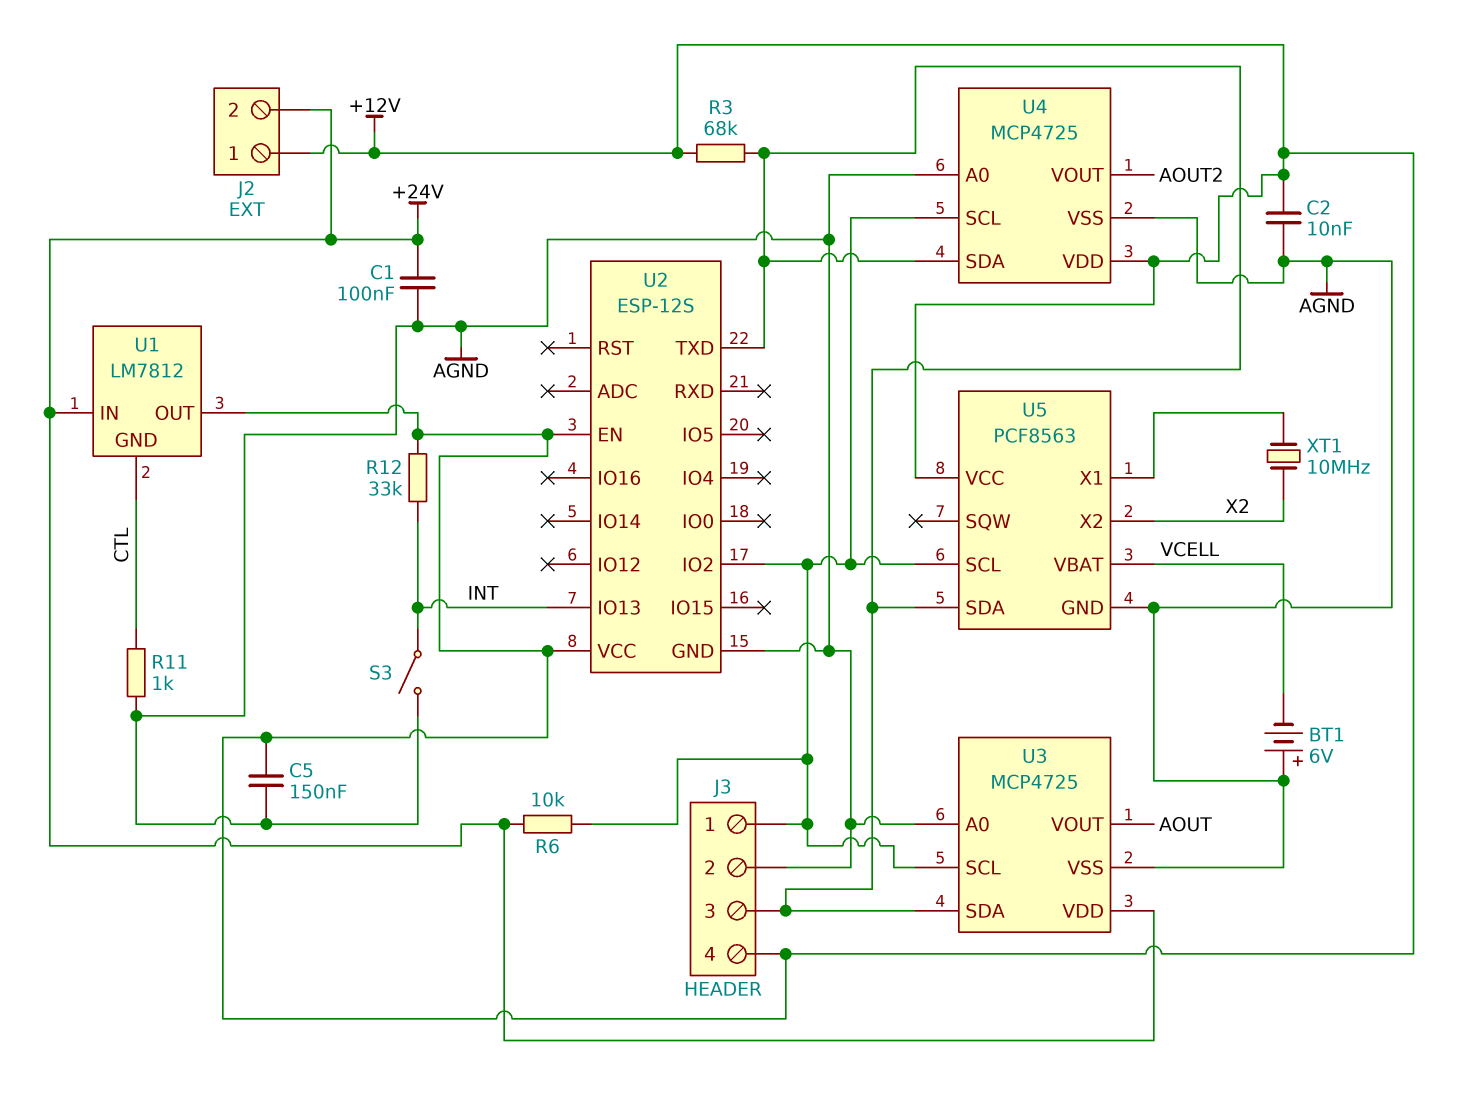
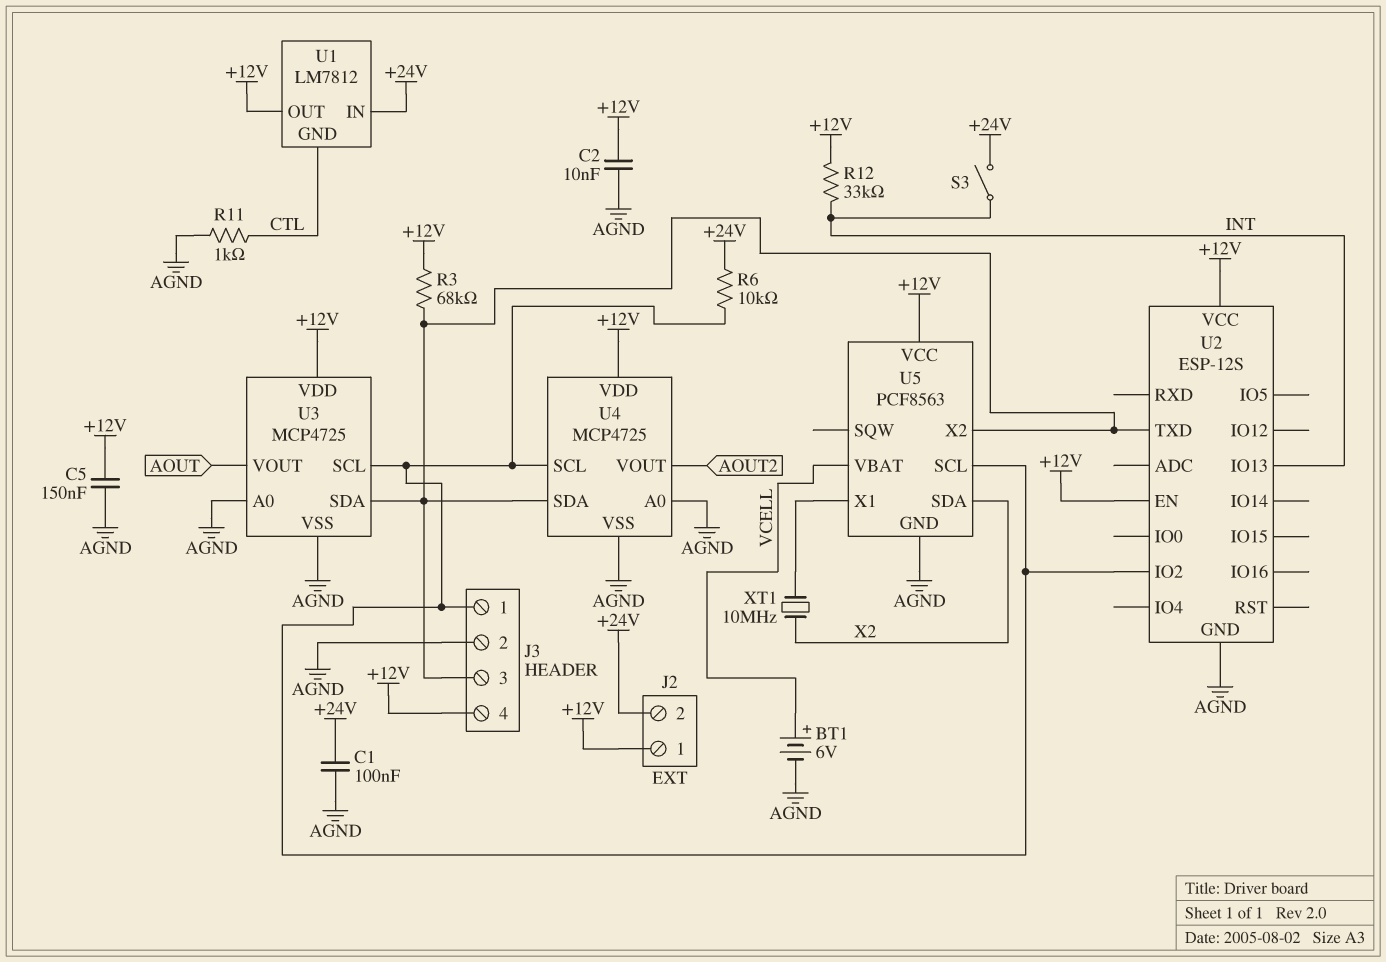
BT1: 6V (plus AGND, minus VCELL) -> 6V (plus VCELL, minus AGND)
S3: switch (AGND, INT) -> switch (+24V, INT)
U3 pin VDD: +24V -> +12V
U5 pin SDA: J3/3 -> X2
U5 pin X2: X2 -> J3/3

